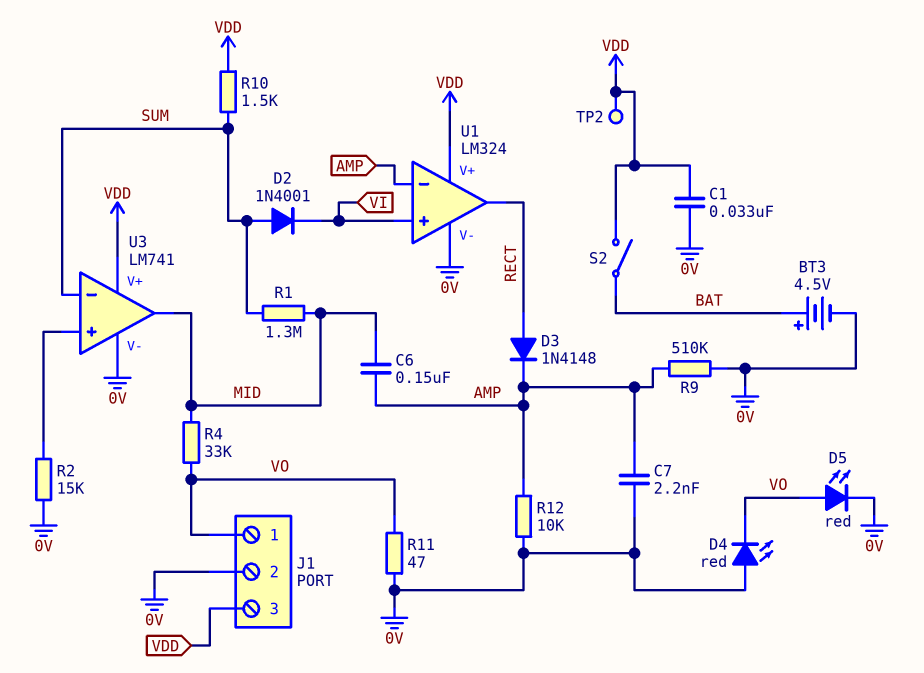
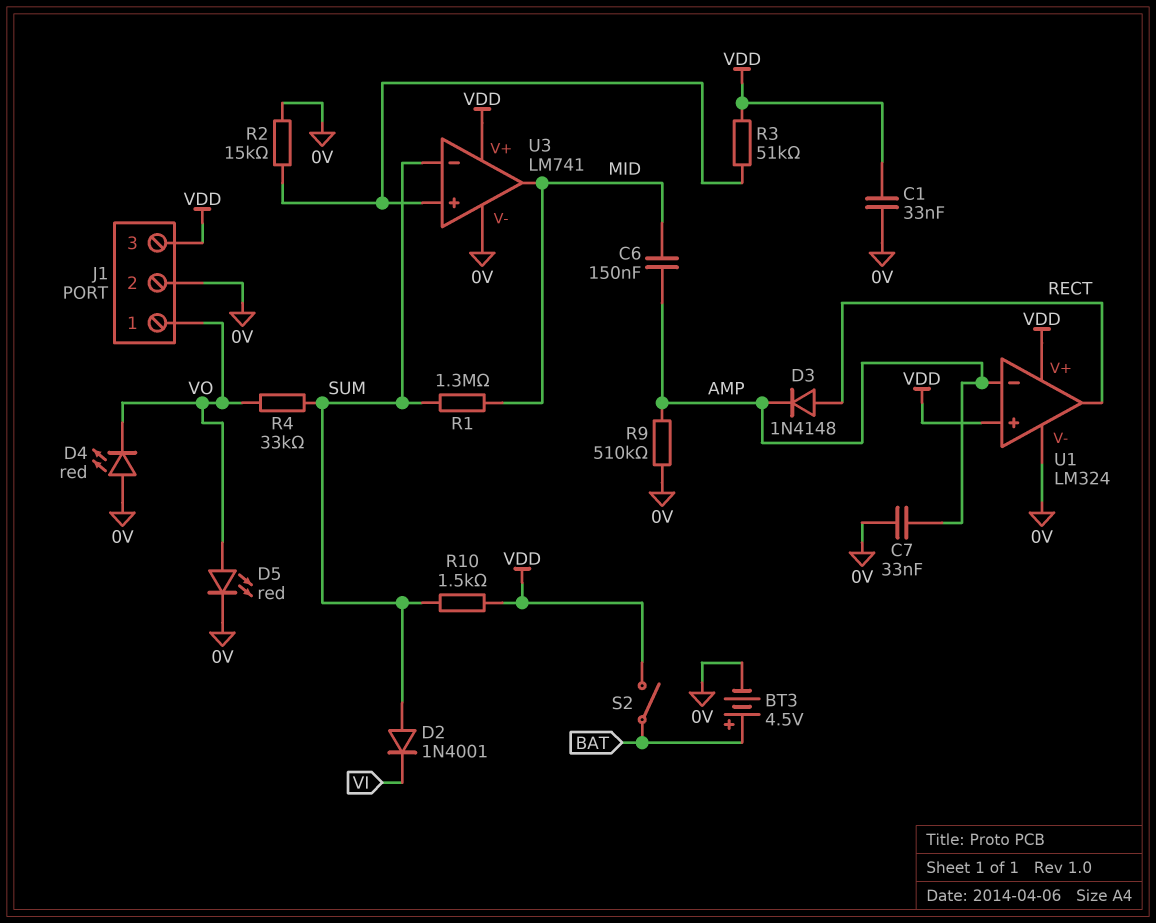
C7: 2.2nF (0V, AMP) -> 33nF (0V, AMP)
R3: none -> 51k (U3/in+, VDD)
R4: 33k (MID, VO) -> 33k (SUM, VO)
R11: 47 (0V, VO) -> none
R12: 10k (0V, AMP) -> none
TP2: test point (VDD) -> none
U1 pin in+: VI -> VDD

